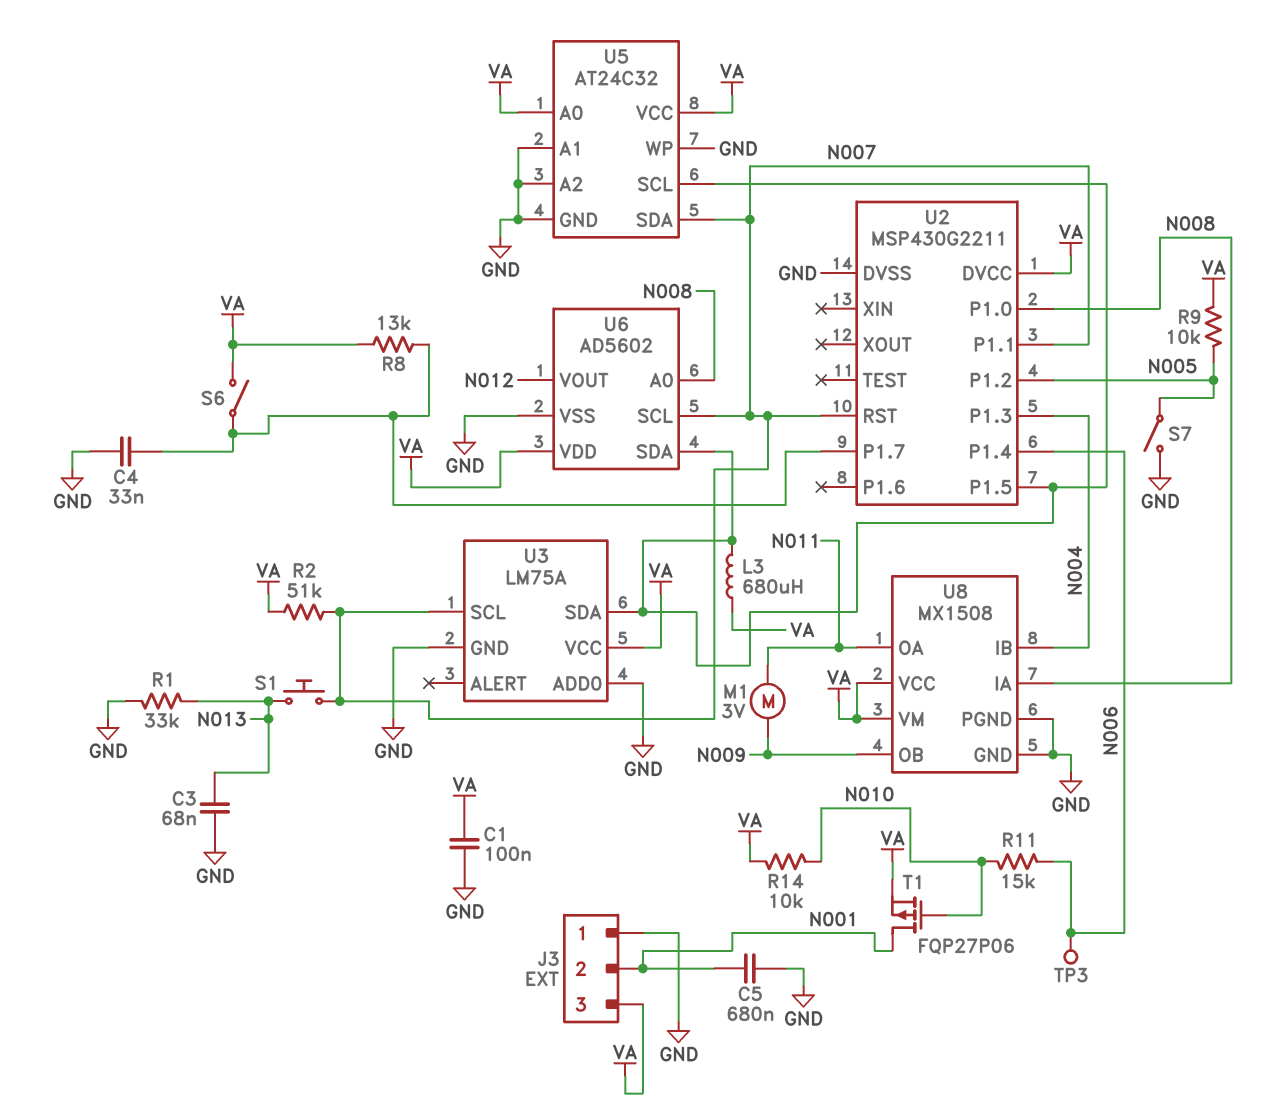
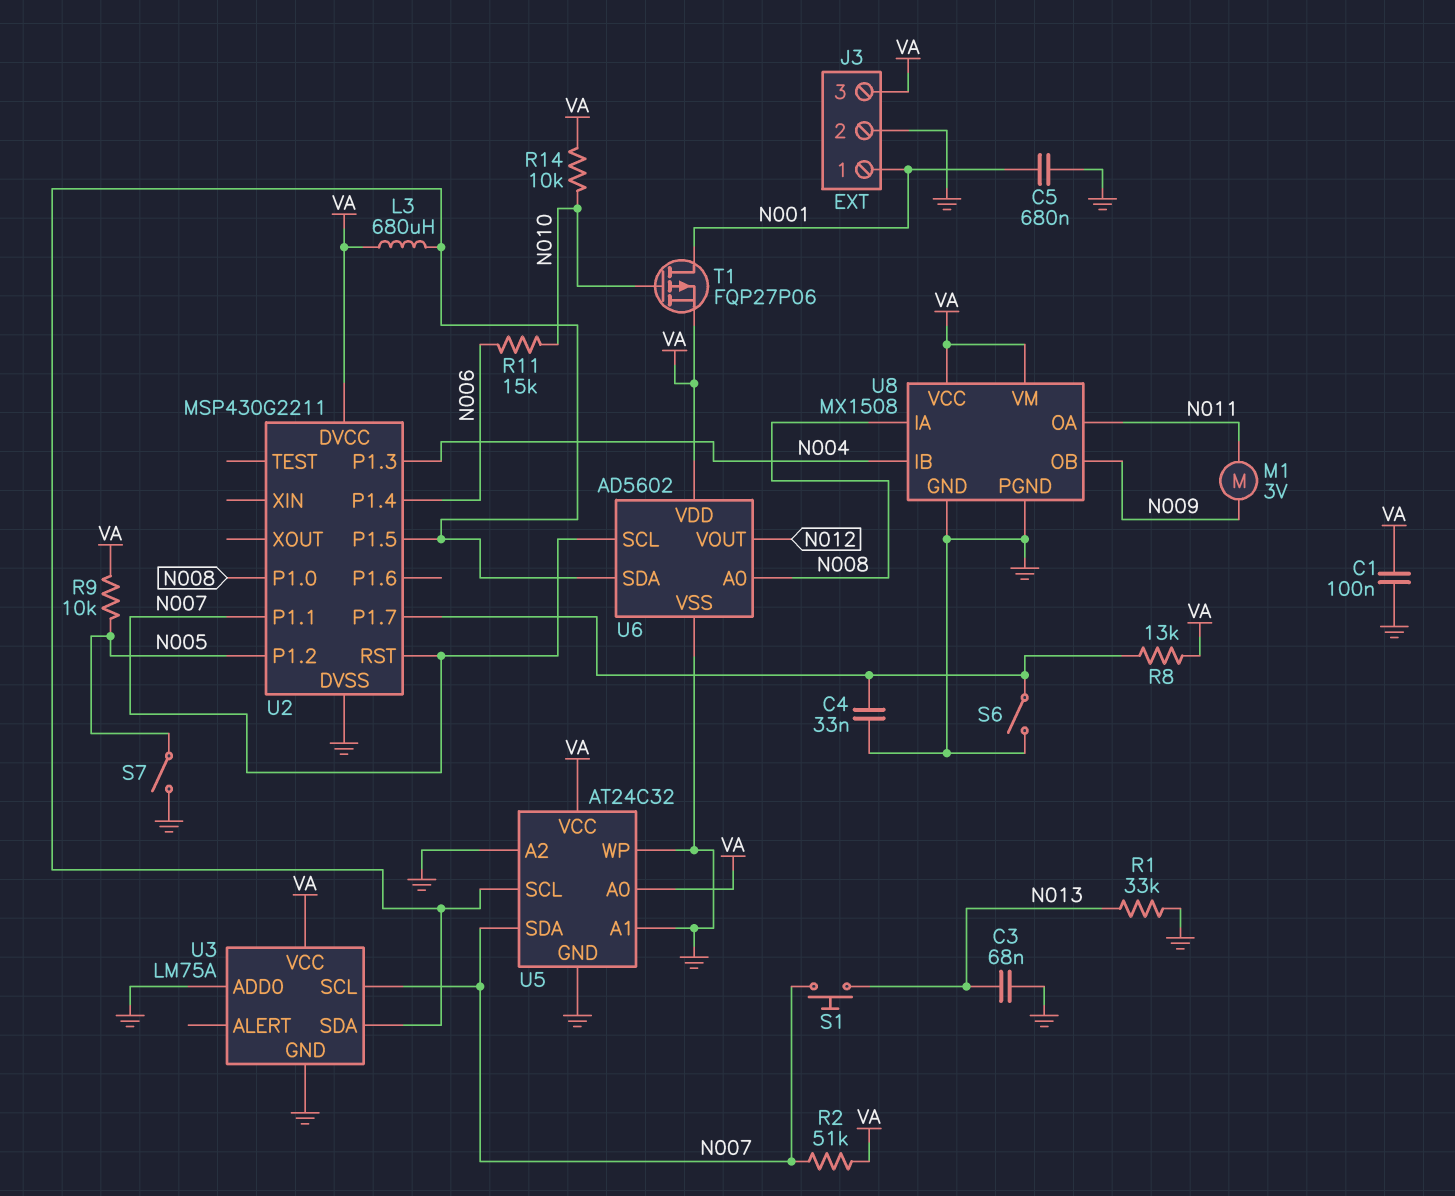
J3 pin 1: GND -> N001
J3 pin 2: N001 -> GND
S6: switch (U2/P1.7, VA) -> switch (GND, U2/P1.7)
TP3: test point (N006) -> none

